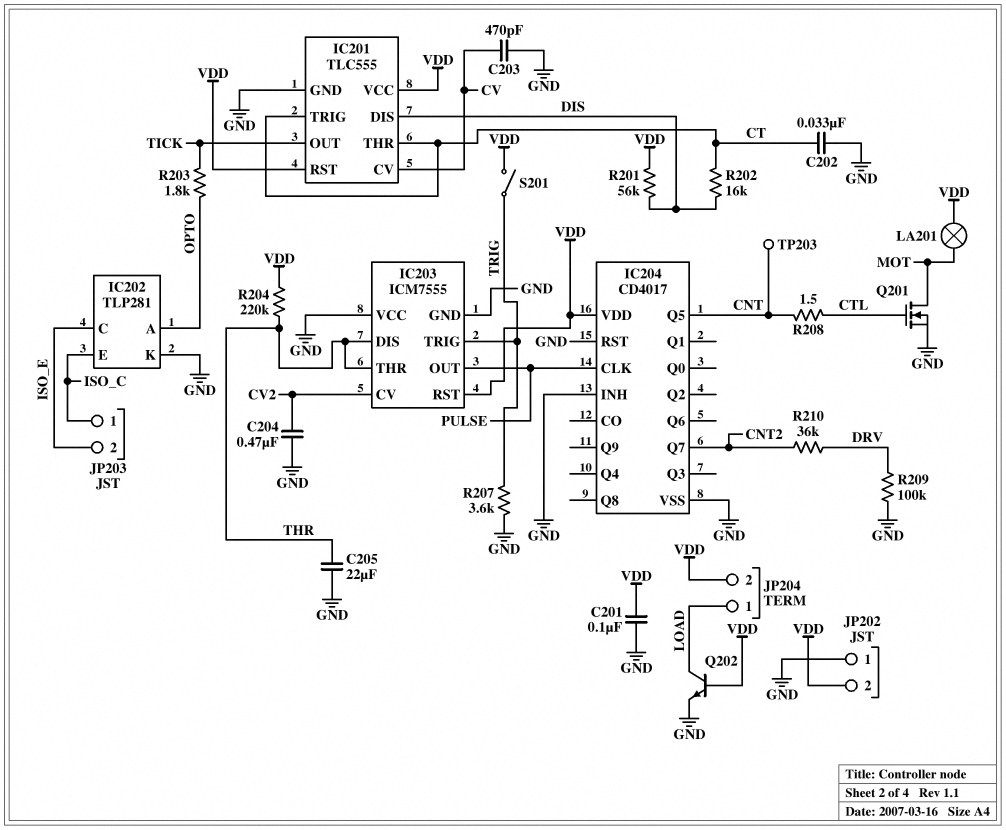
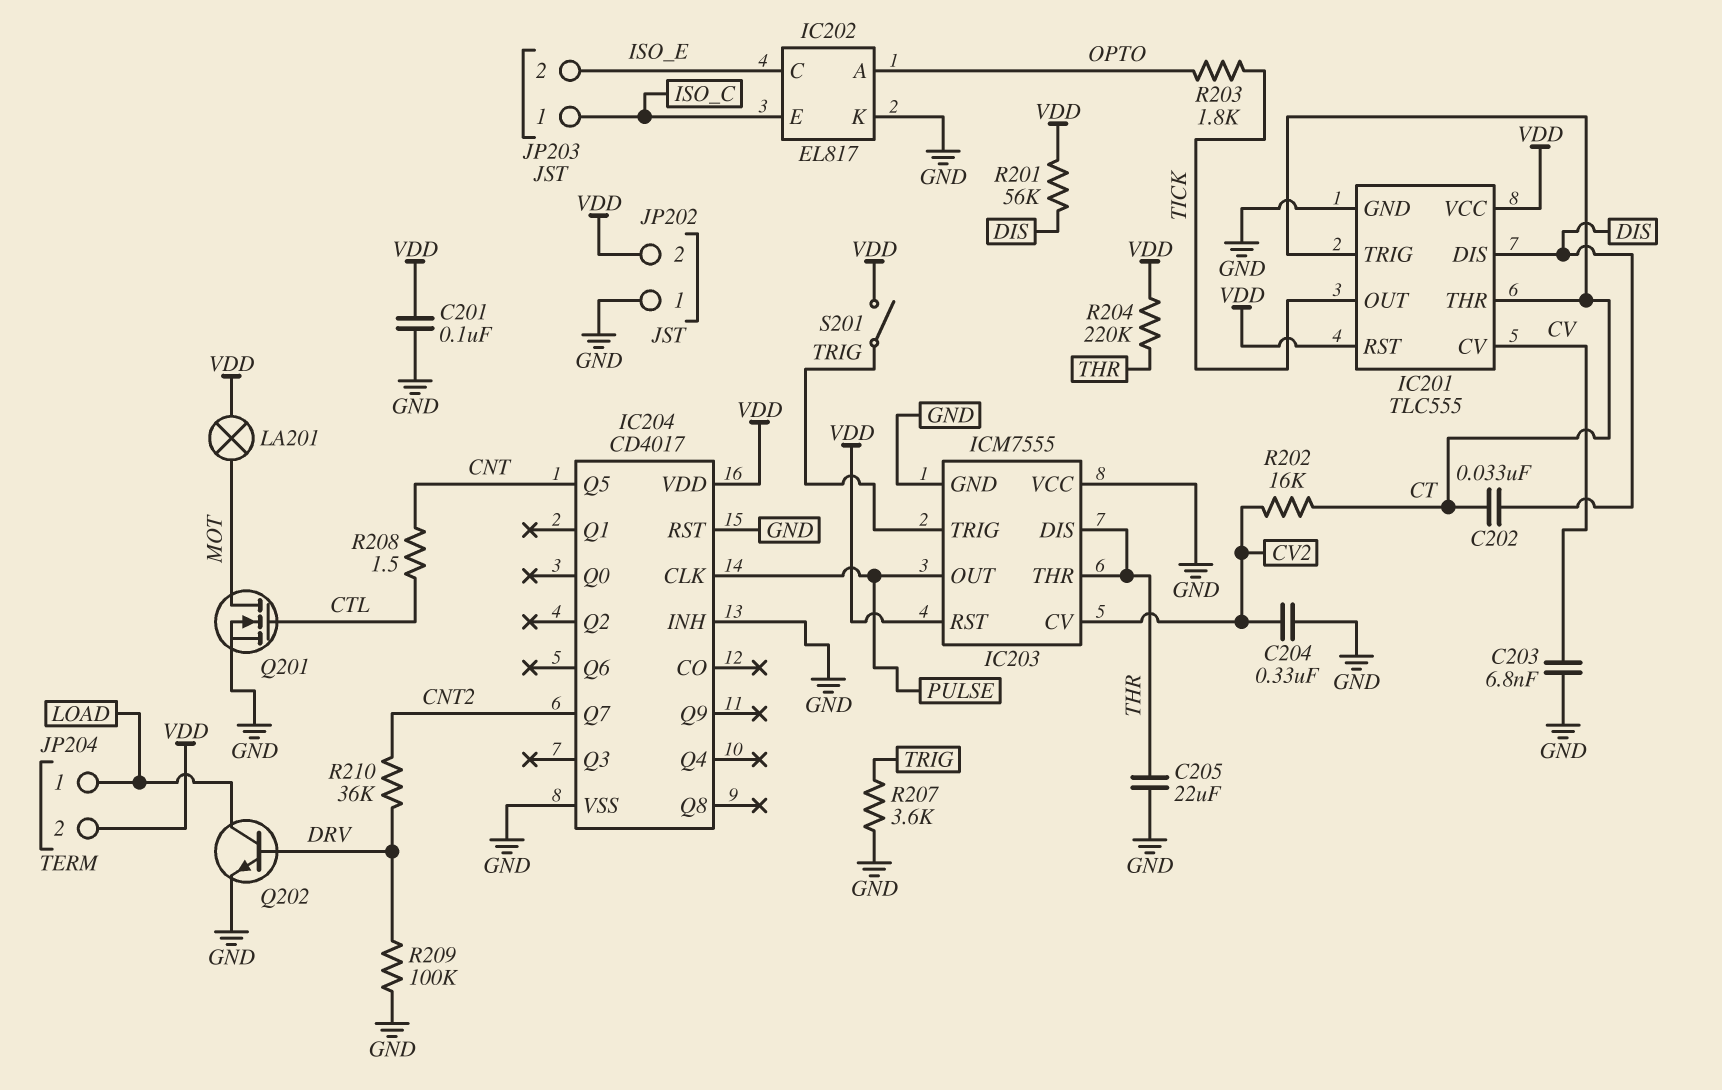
C202: 33nF (CT, GND) -> 33nF (CT, DIS)
C203: 470pF (CV, GND) -> 6.8nF (CV, GND)
C204: 470nF (CV2, GND) -> 330nF (CV2, GND)
IC202: TLP281 -> EL817
Q202: NPN (B VDD, C LOAD, E GND) -> NPN (B DRV, C LOAD, E GND)
R202: 16k (CT, DIS) -> 16k (CT, CV2)
TP203: test point (CNT) -> none

